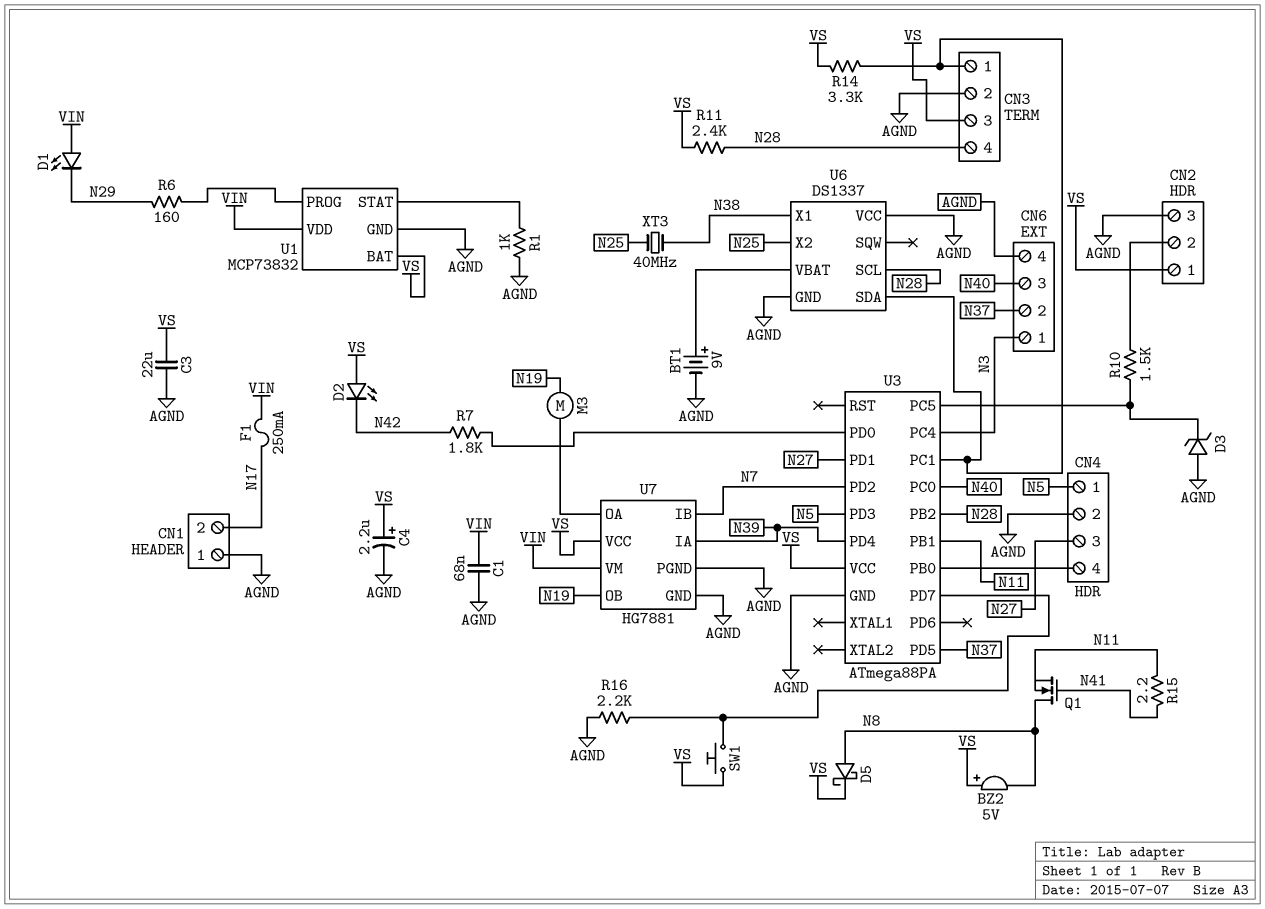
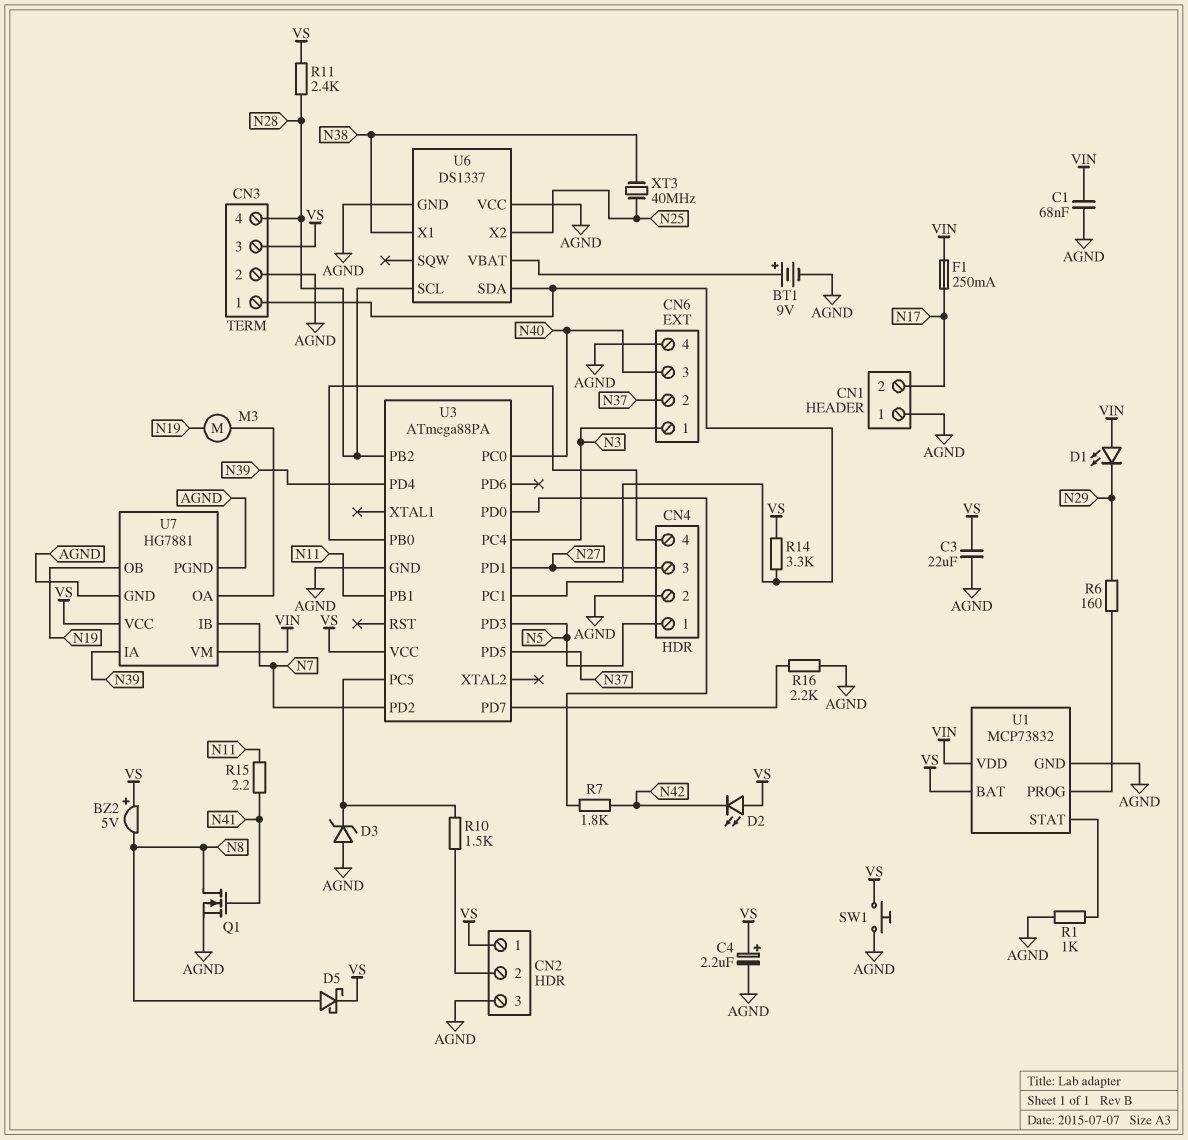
Q1: NMOS (G N41, D N8, S N11) -> NMOS (G N41, D N8, S AGND)
SW1: button (U3/PD7, VS) -> button (AGND, VS)

